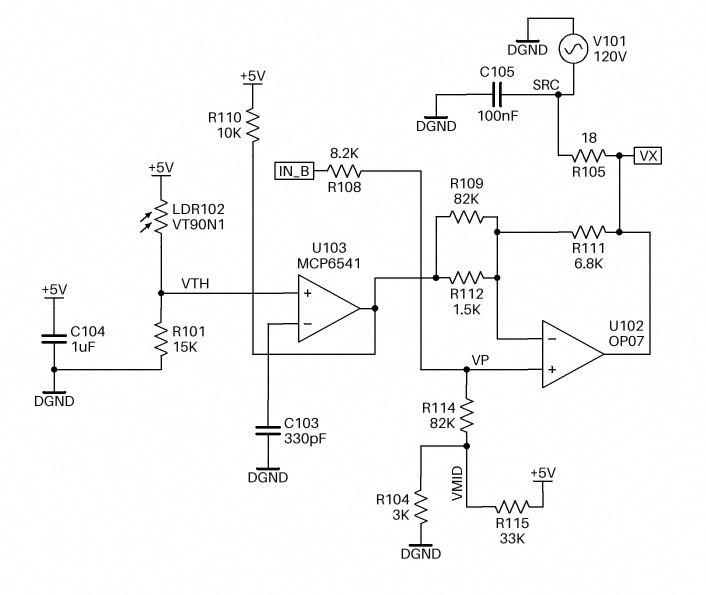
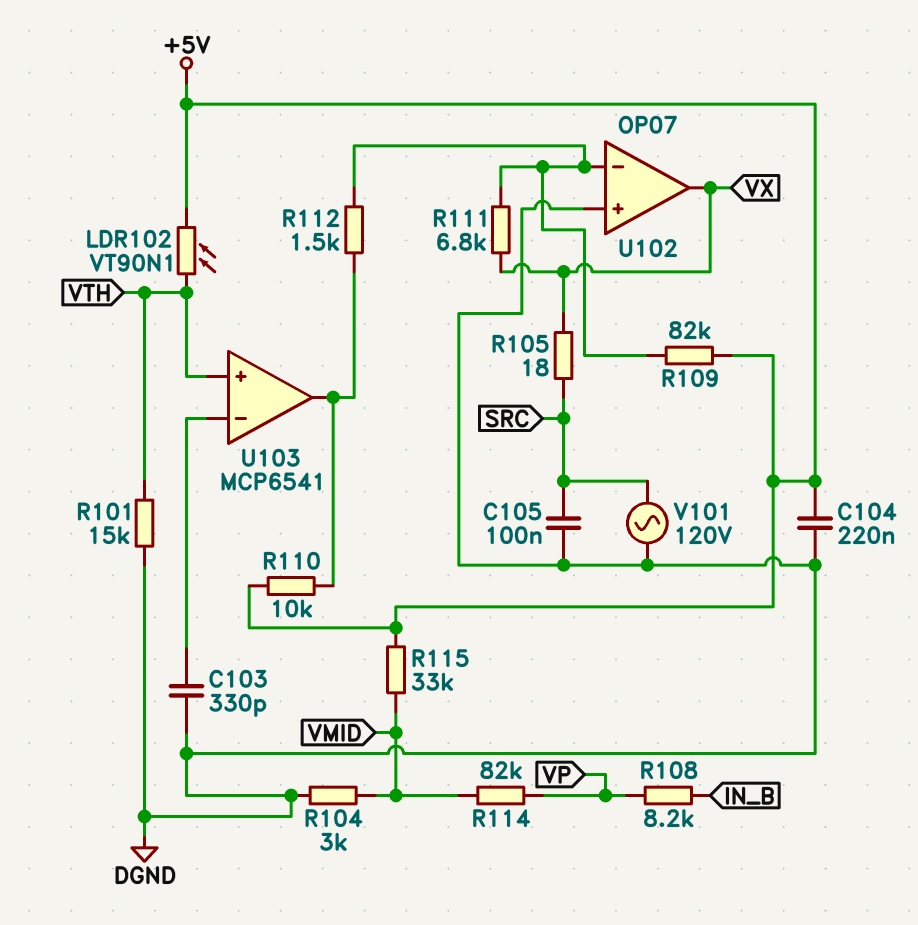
C104: 1uF (+5V, DGND) -> 220nF (+5V, DGND)
R109: 82k (U102/in-, U103/out) -> 82k (+5V, U102/in-)
U102 pin in+: VP -> DGND

